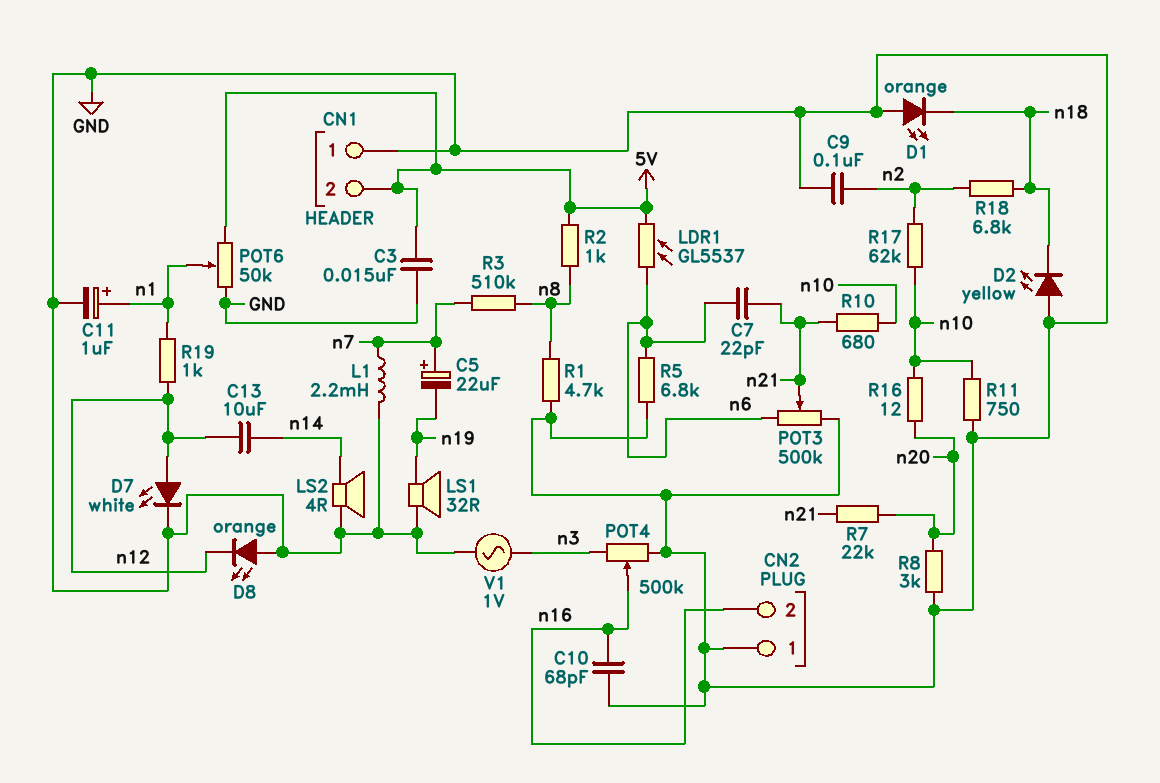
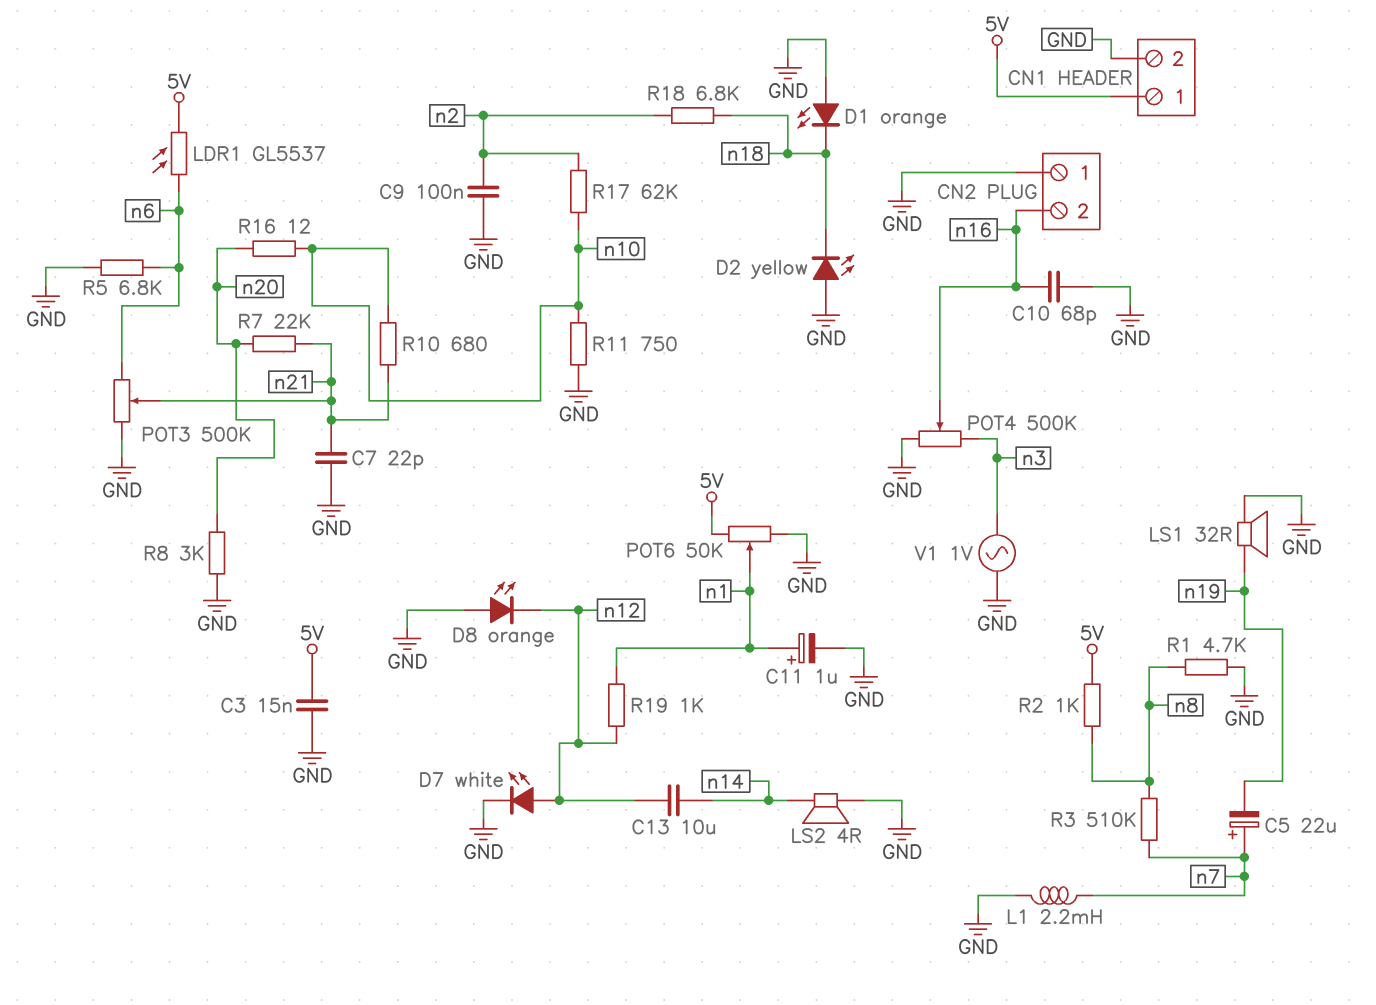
C7: 22pF (n6, n21) -> 22pF (GND, n21)
CN1 pin 1: GND -> 5V
CN1 pin 2: 5V -> GND

